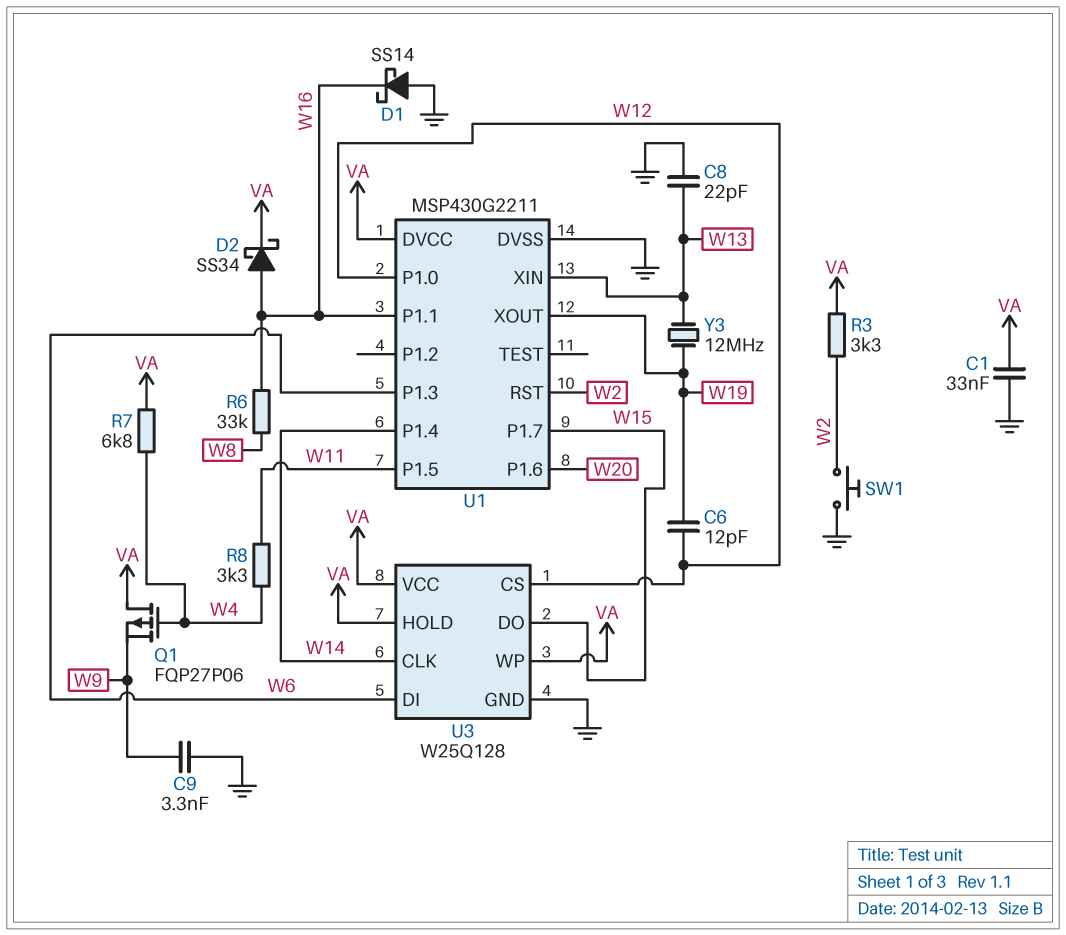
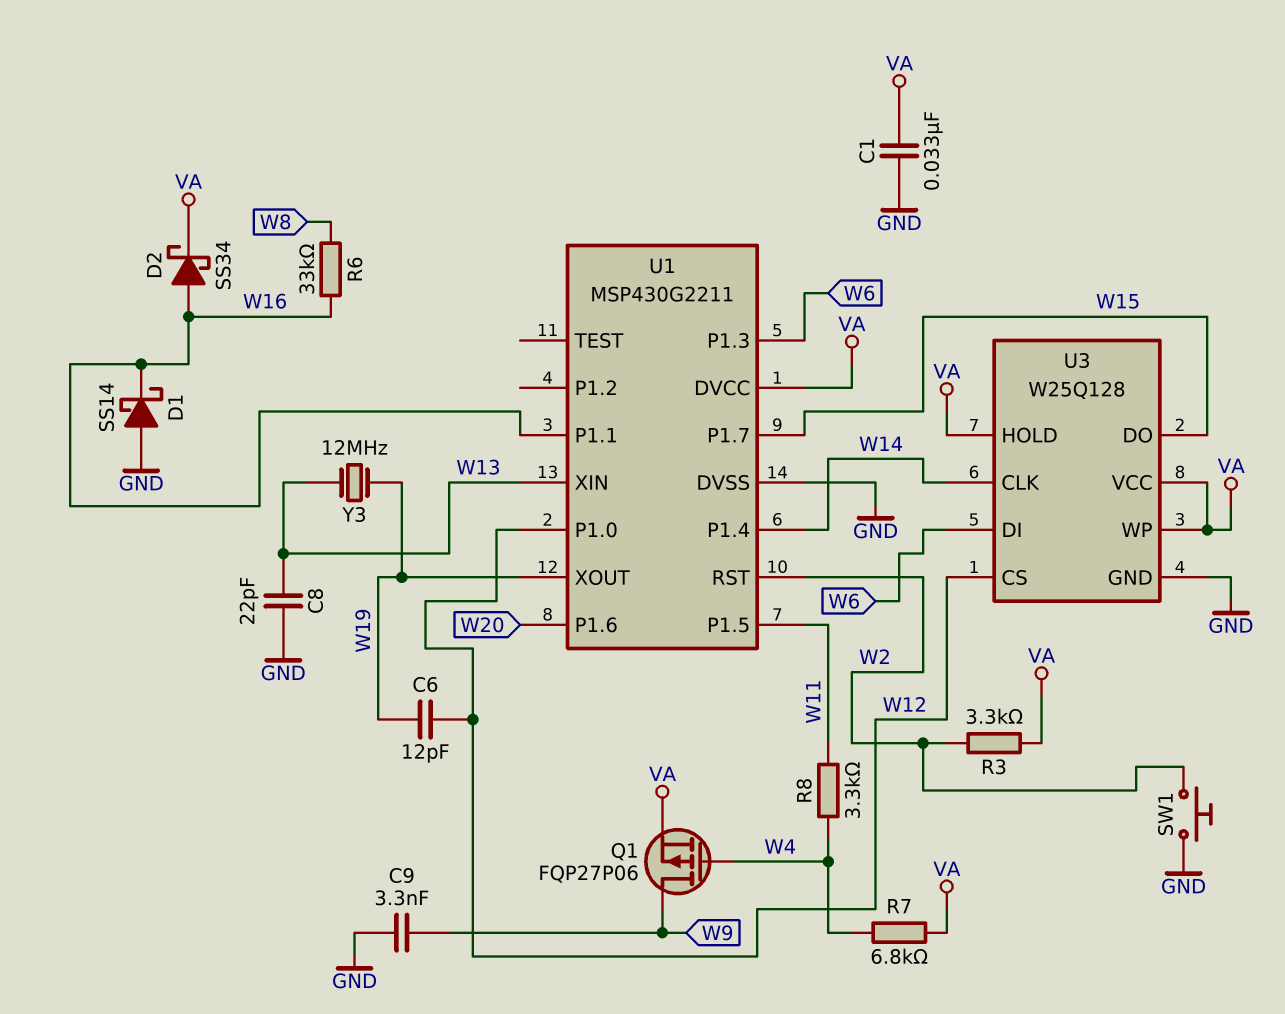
Q1: PMOS FQP27P06 (G W4, D VA, S W9) -> PMOS FQP27P06 (G W4, D W9, S VA)

